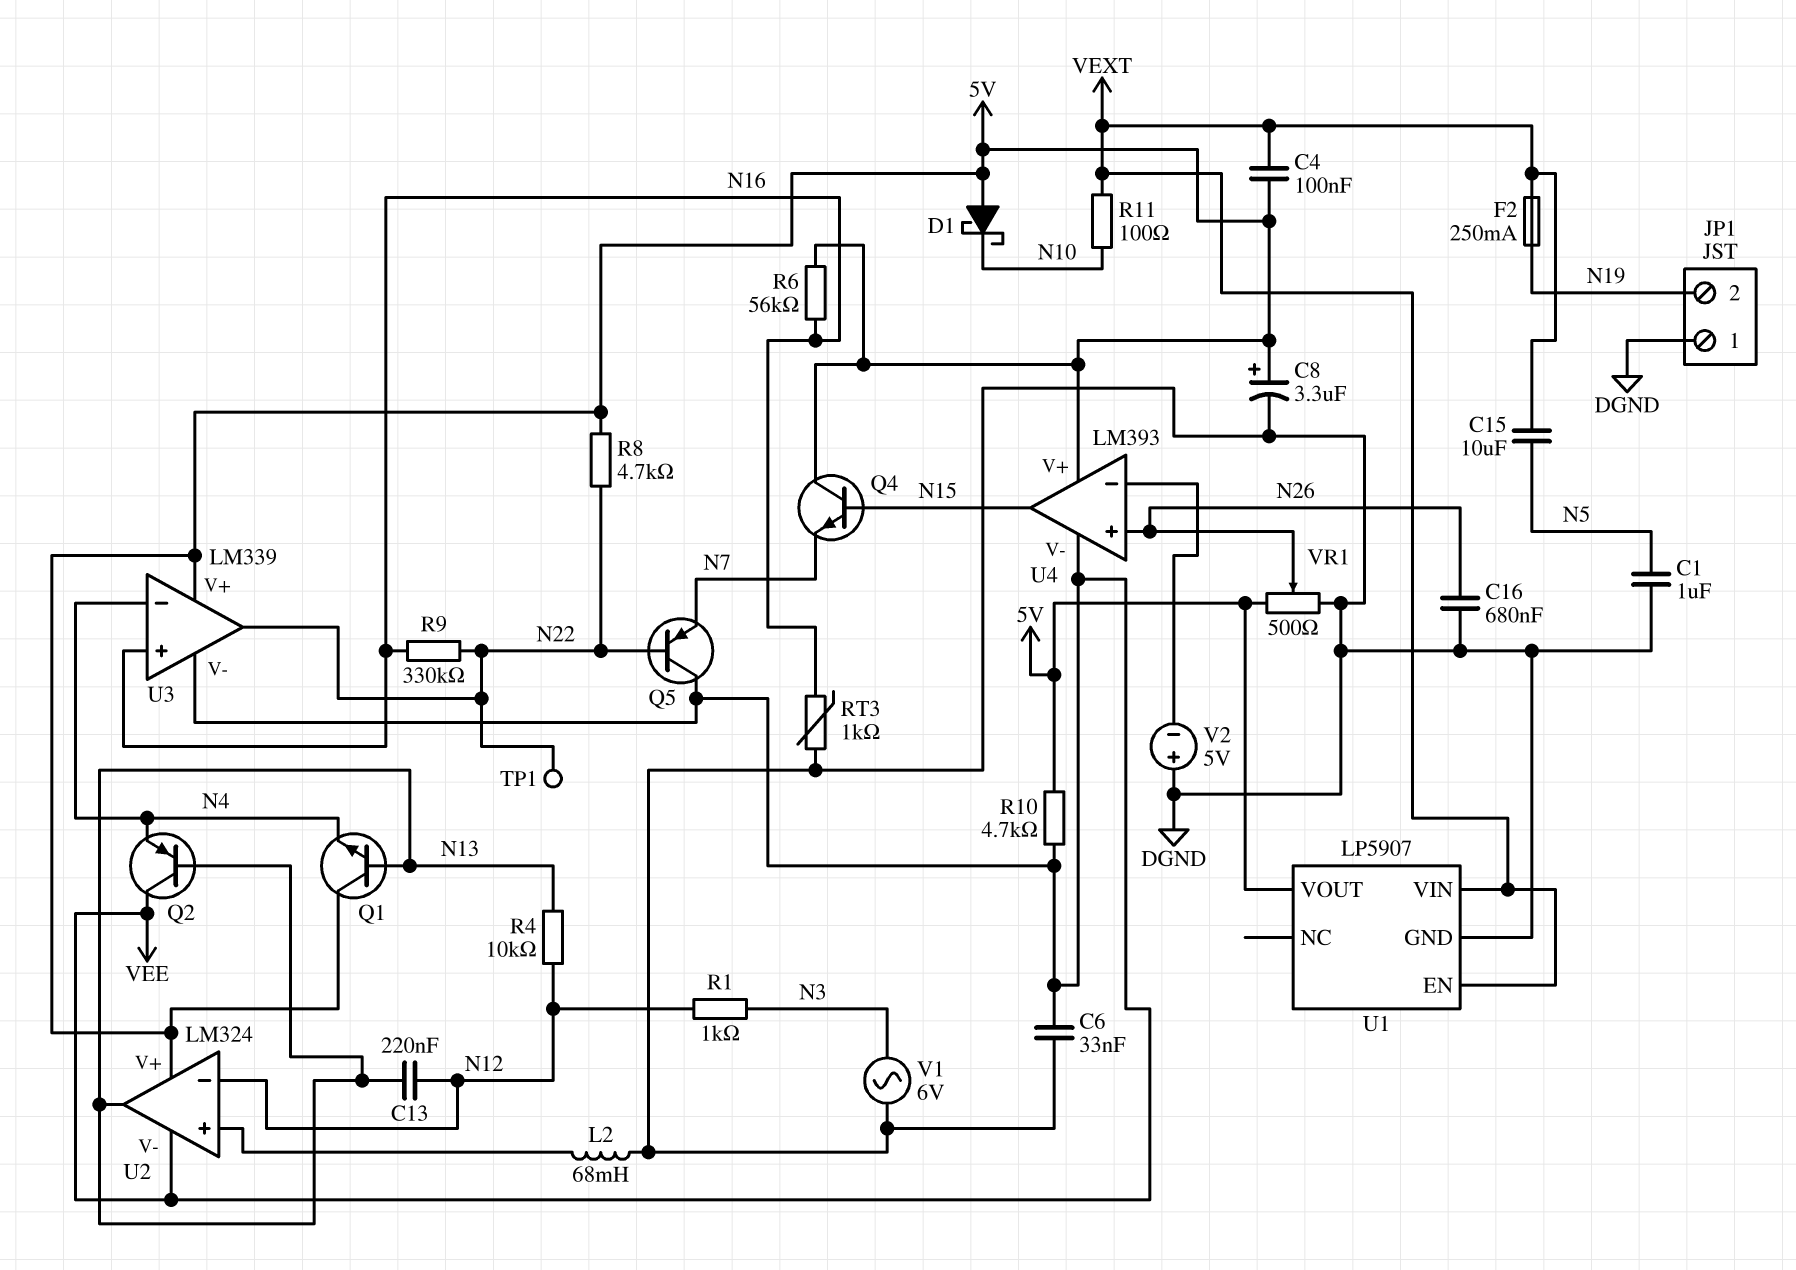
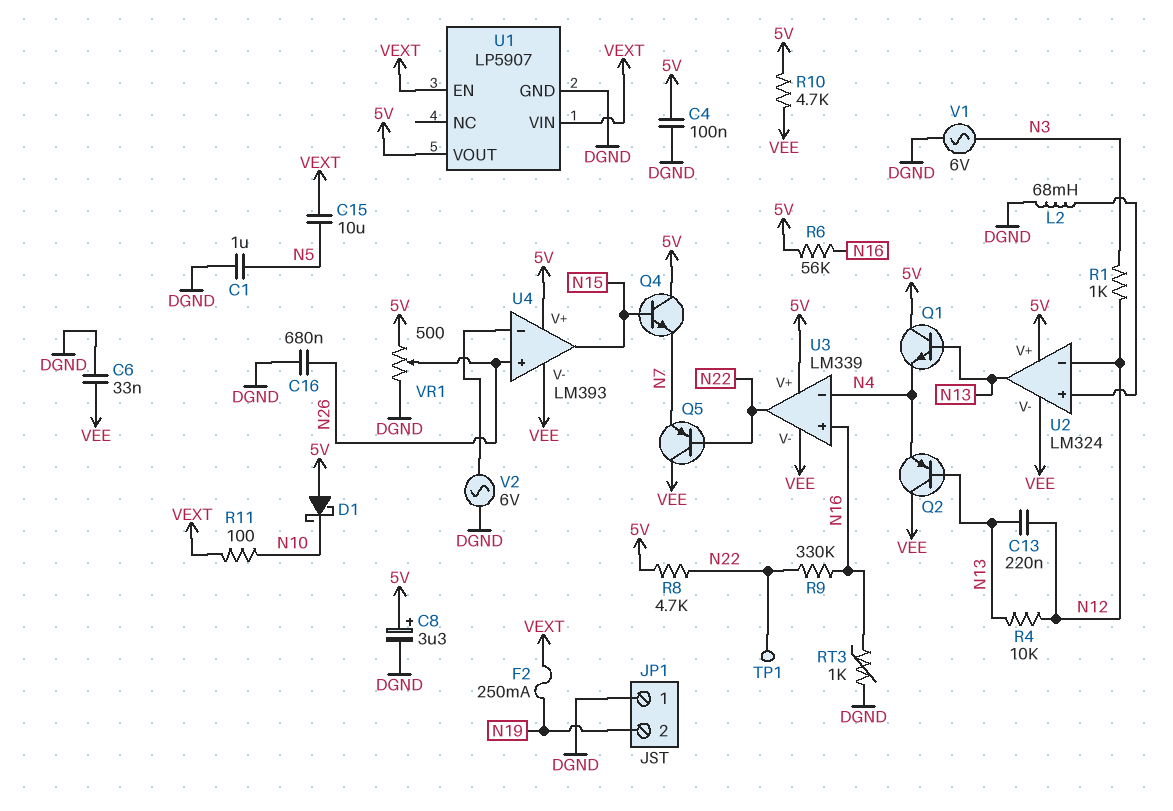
C4: 100nF (5V, VEXT) -> 100nF (5V, DGND)
V2: 5V (plus DGND, minus U4/in-) -> AC 6V (DGND, U4/in-)

